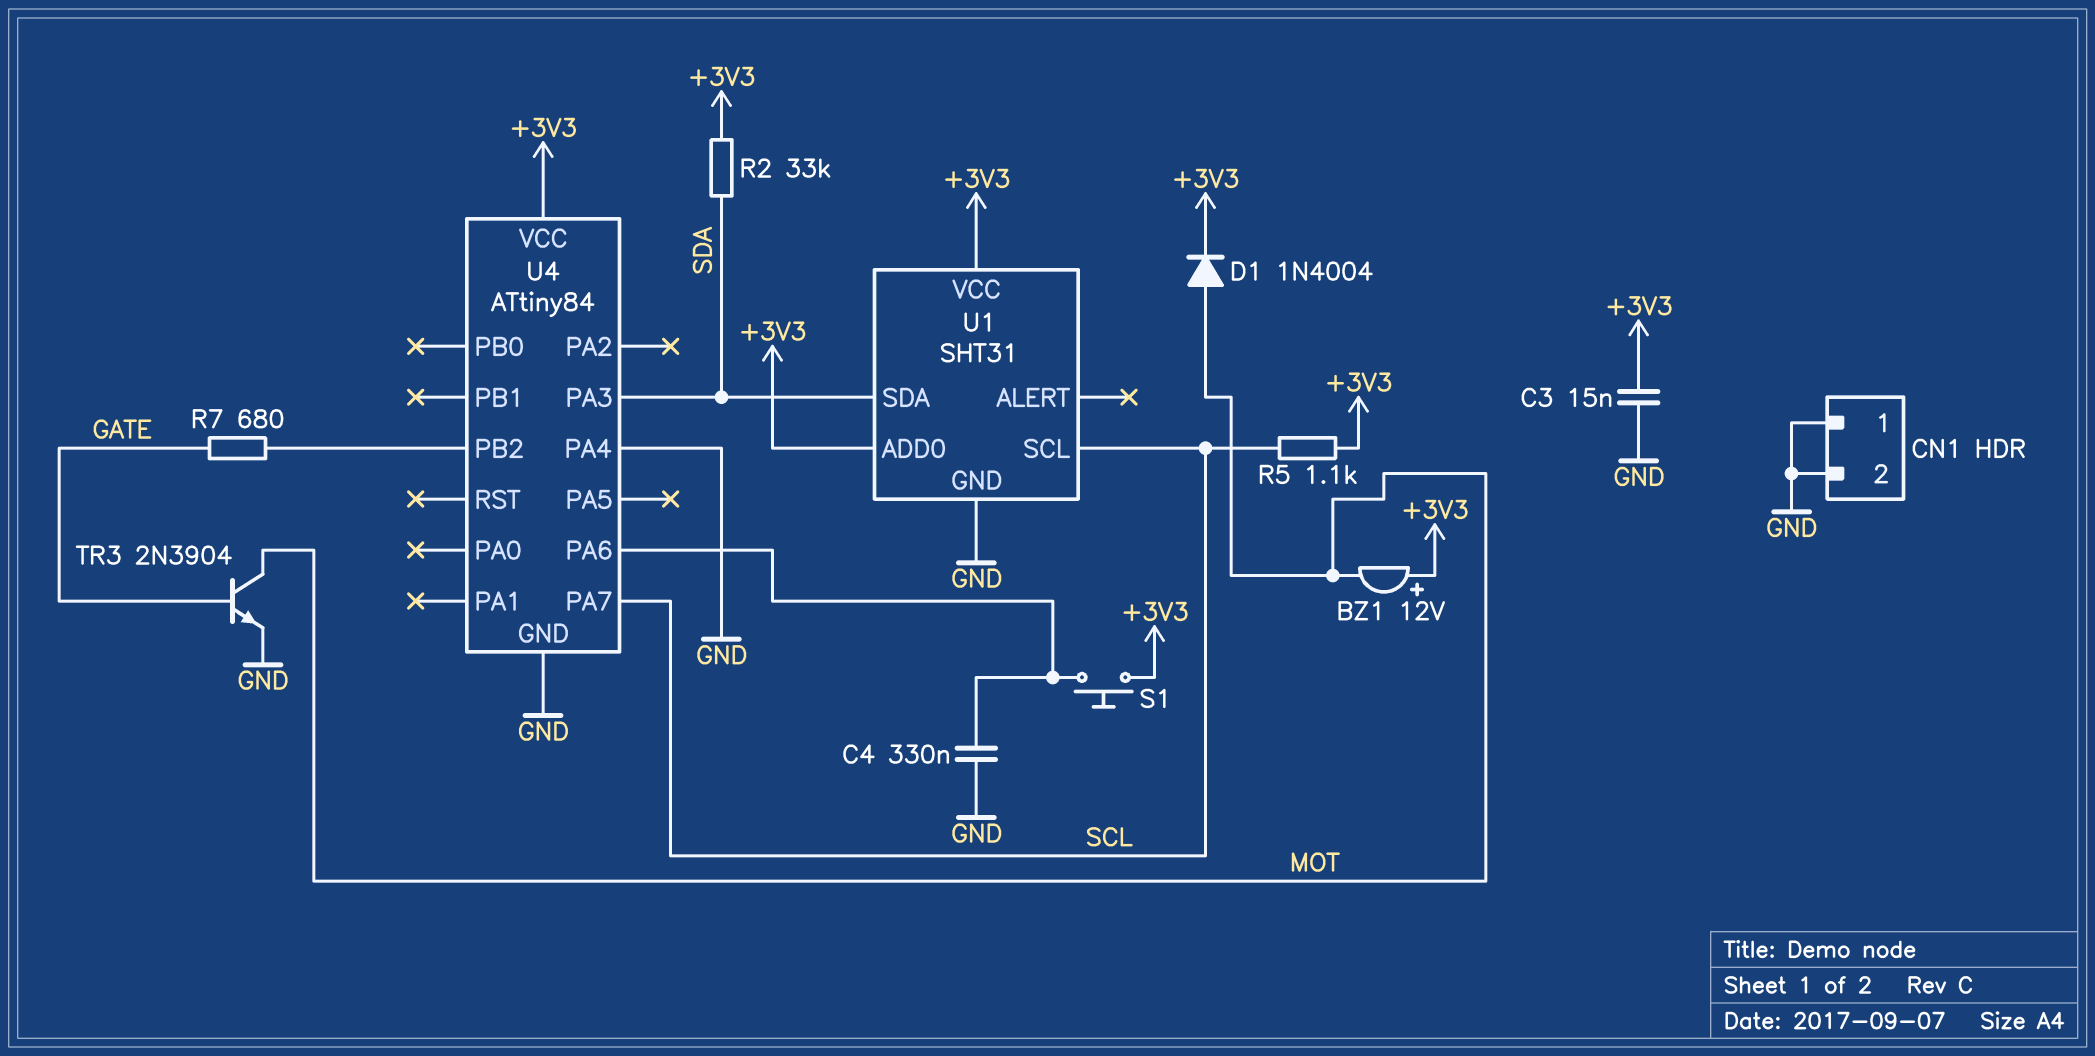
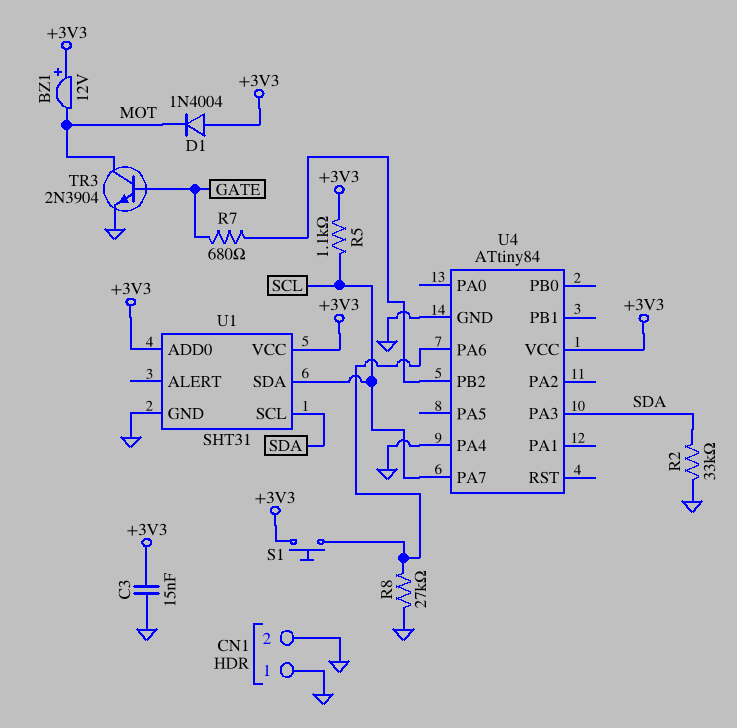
C4: 330nF (GND, U4/PA6) -> none
D1: diode 1N4004 (A MOT, K +3V3) -> diode 1N4004 (A +3V3, K MOT)
R2: 33k (+3V3, SDA) -> 33k (GND, SDA)
R8: none -> 27k (GND, U4/PA6)
U1 pin SCL: SCL -> SDA
U1 pin SDA: SDA -> SCL

